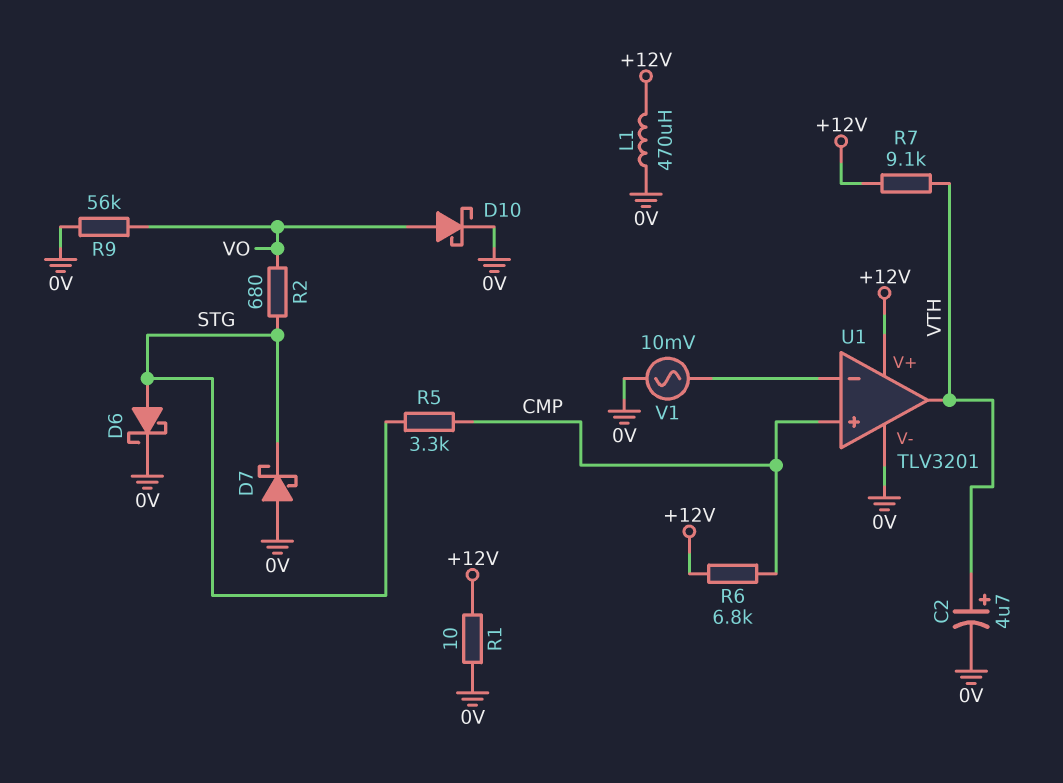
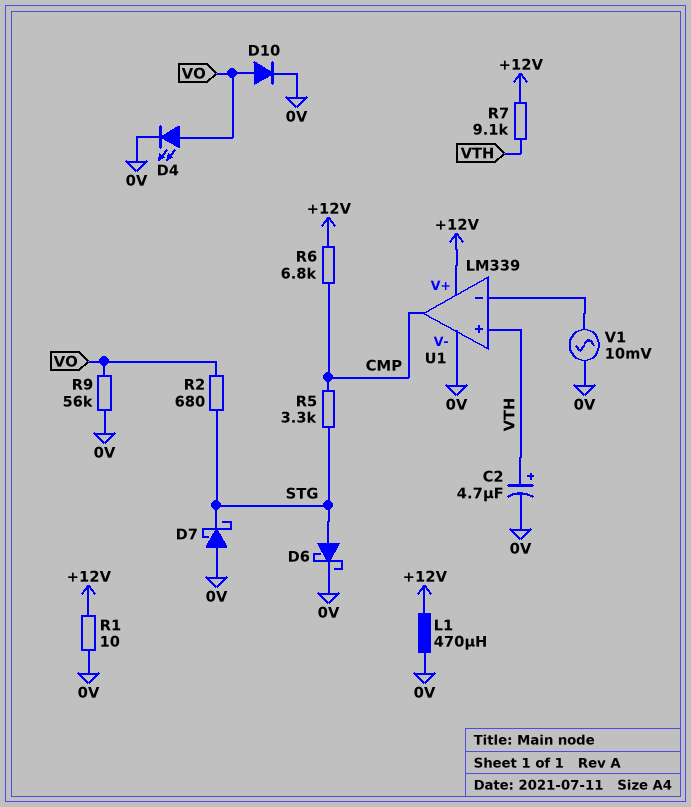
D4: none -> LED (A VO, K 0V)
D10: schottky (A VO, K 0V) -> diode (A VO, K 0V)
U1: TLV3201 -> LM339
U1 pin in+: CMP -> VTH
U1 pin out: VTH -> CMP

